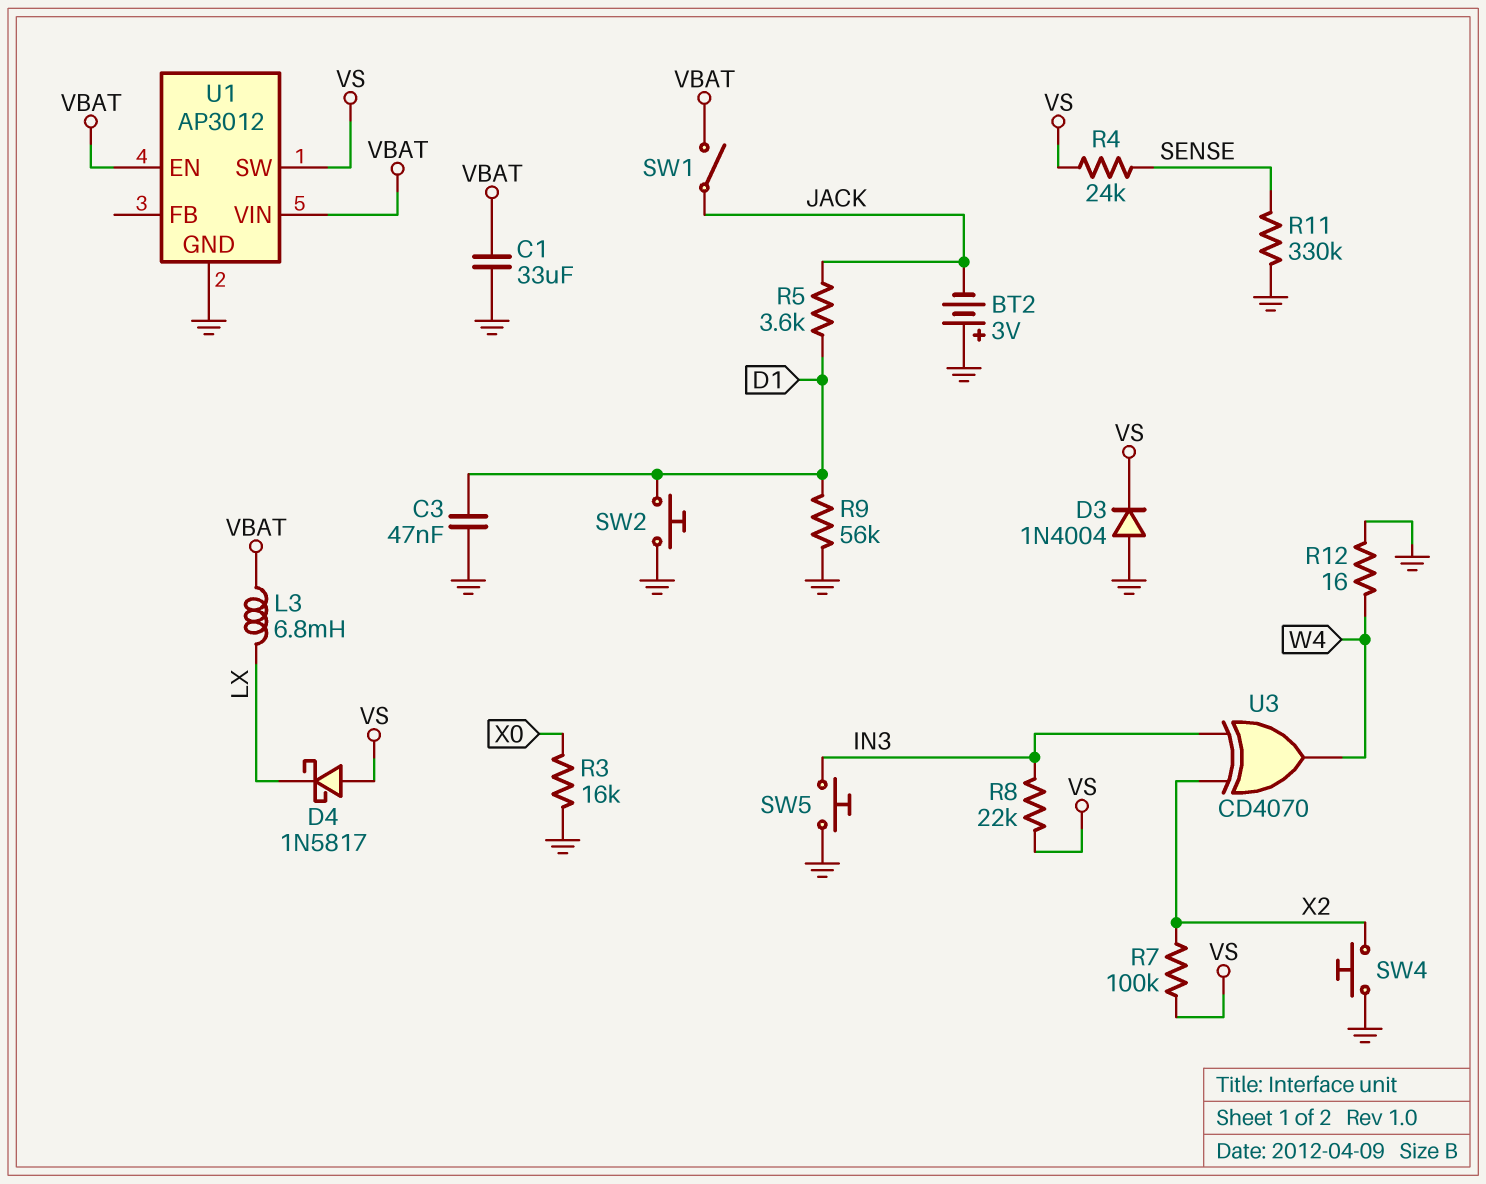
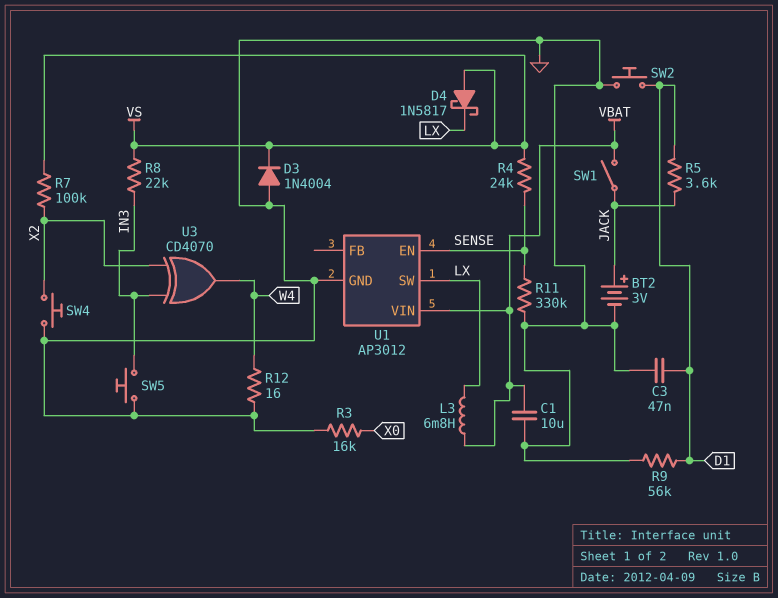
BT2: 3V (plus GND, minus JACK) -> 3V (plus JACK, minus GND)
C1: 33uF (GND, VBAT) -> 10uF (GND, VBAT)
U1 pin EN: VBAT -> SENSE
U1 pin SW: VS -> LX

